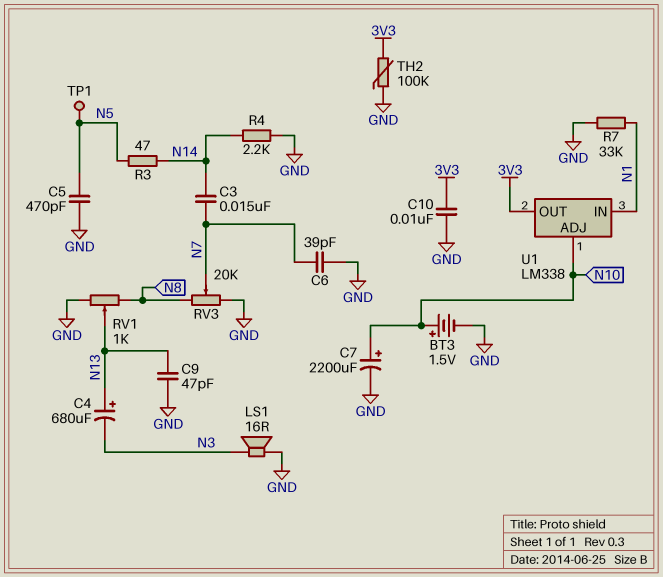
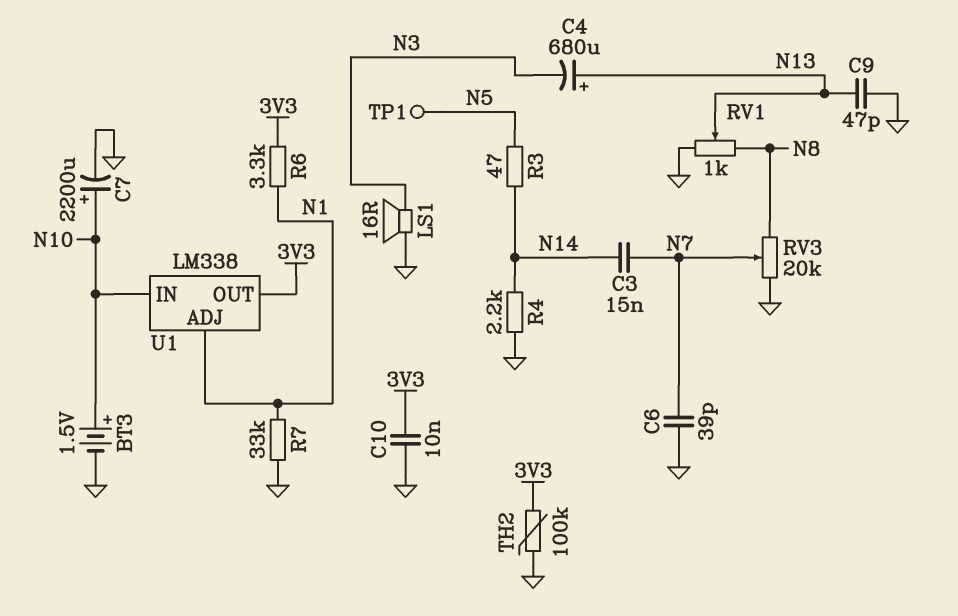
C5: 470pF (GND, N5) -> none
R6: none -> 3.3k (3V3, N1)
U1 pin ADJ: N10 -> N1
U1 pin IN: N1 -> N10

